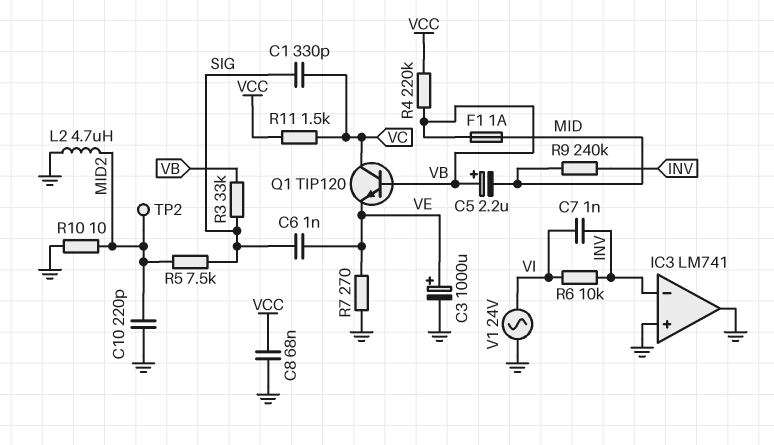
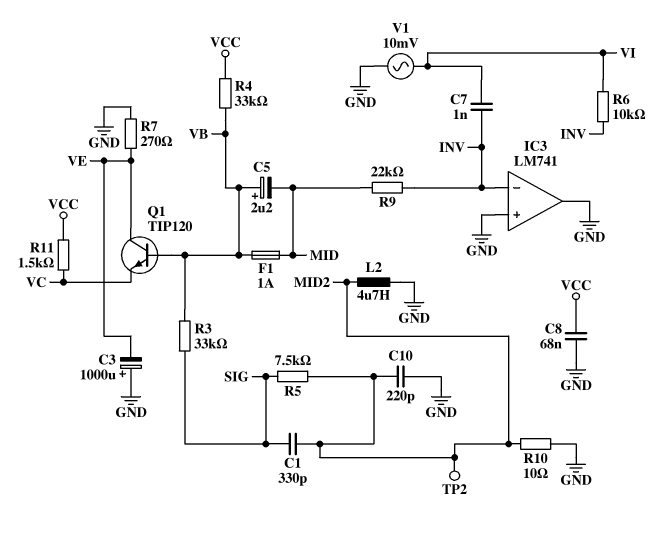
C1: 330pF (SIG, VC) -> 330pF (MID2, SIG)
C3: 1000uF (plus VE, minus GND) -> 1000uF (plus GND, minus VE)
C6: 1nF (SIG, VE) -> none
Q1: NPN TIP120 (B VB, C VC, E VE) -> NPN TIP120 (B VB, C VE, E VC)
R4: 220k (VB, VCC) -> 33k (VB, VCC)
R9: 240k (INV, MID) -> 22k (INV, MID)
V1: AC 24V (GND, VI) -> AC 10mV (GND, VI)

